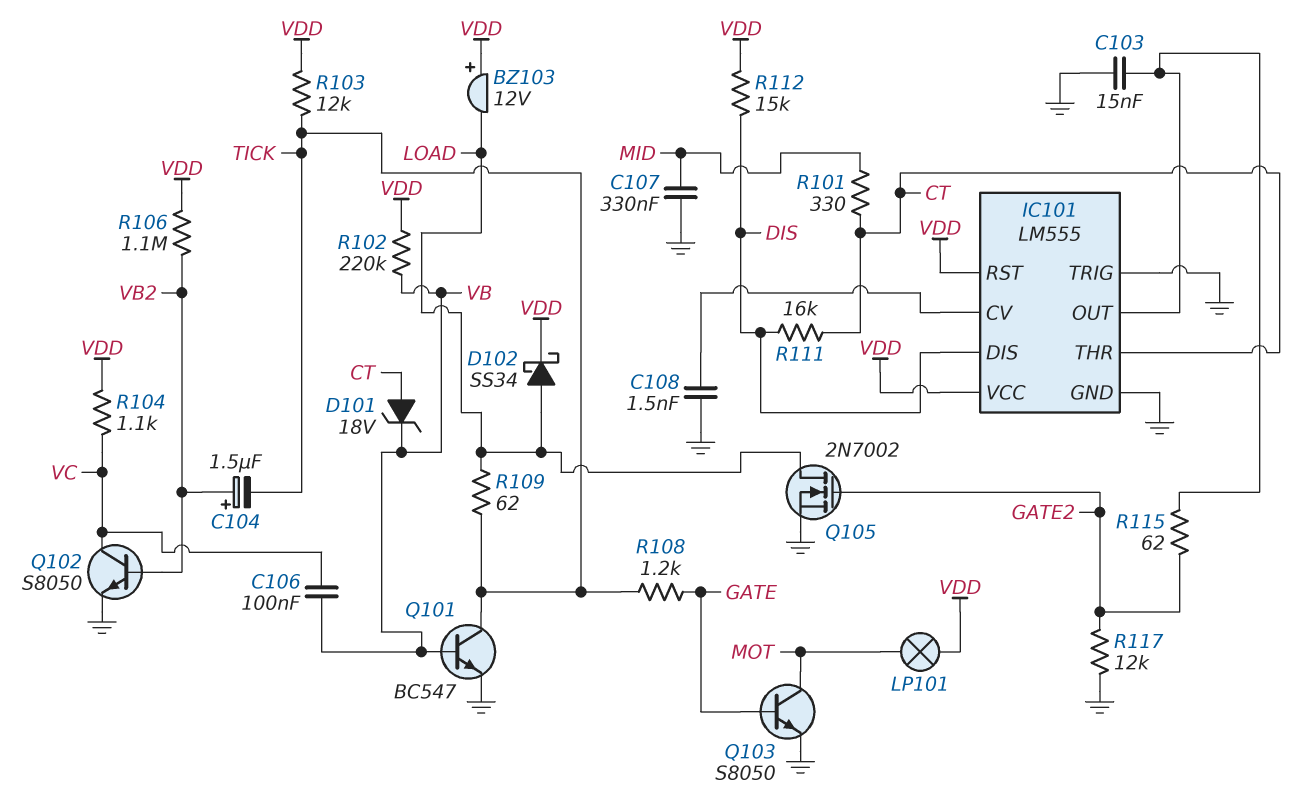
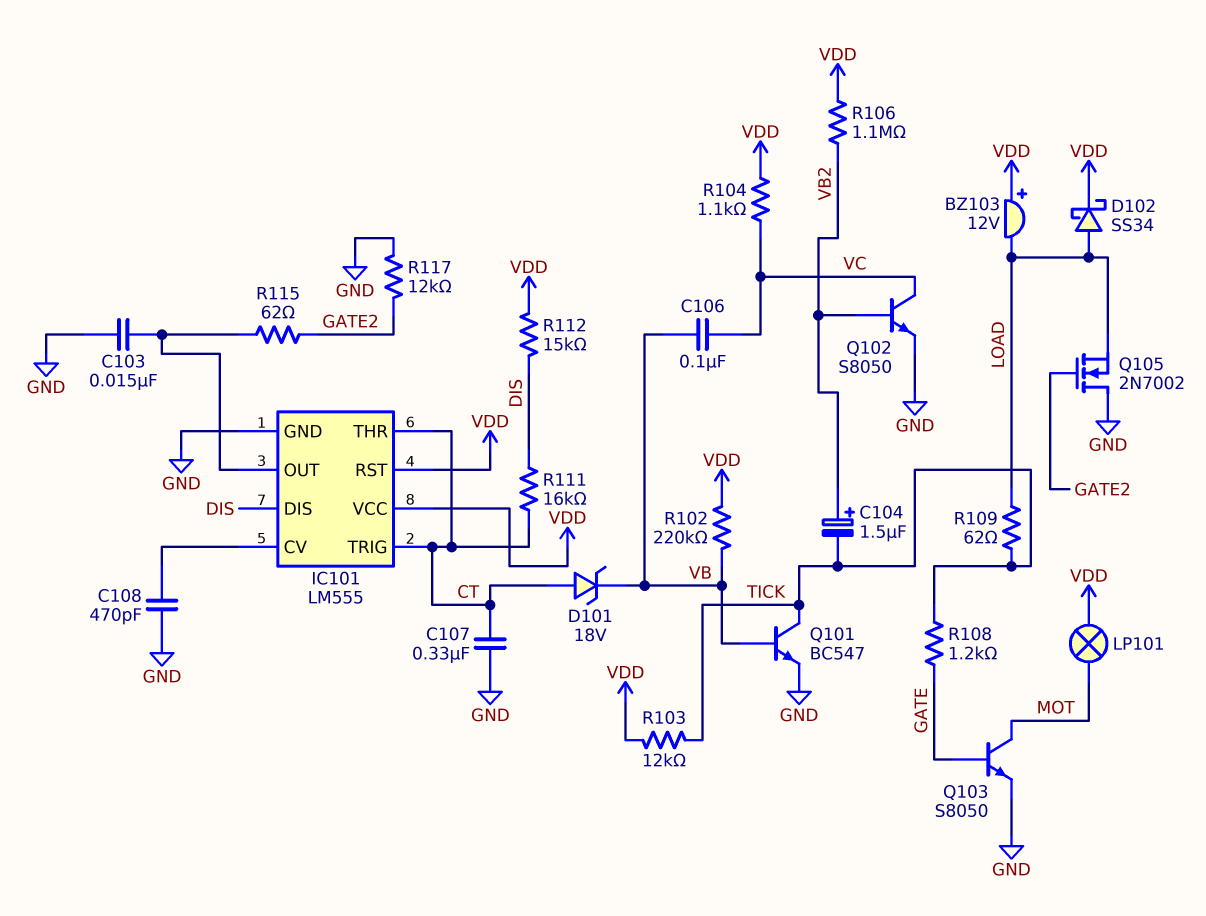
C107: 330nF (GND, MID) -> 330nF (CT, GND)
C108: 1.5nF (GND, IC101/CV) -> 470pF (GND, IC101/CV)
IC101 pin TRIG: GND -> CT
Q105: NMOS 2N7002 (G GATE2, D LOAD, S GND) -> NMOS 2N7002 (G GATE2, D GND, S LOAD)
R101: 330 (CT, MID) -> none

